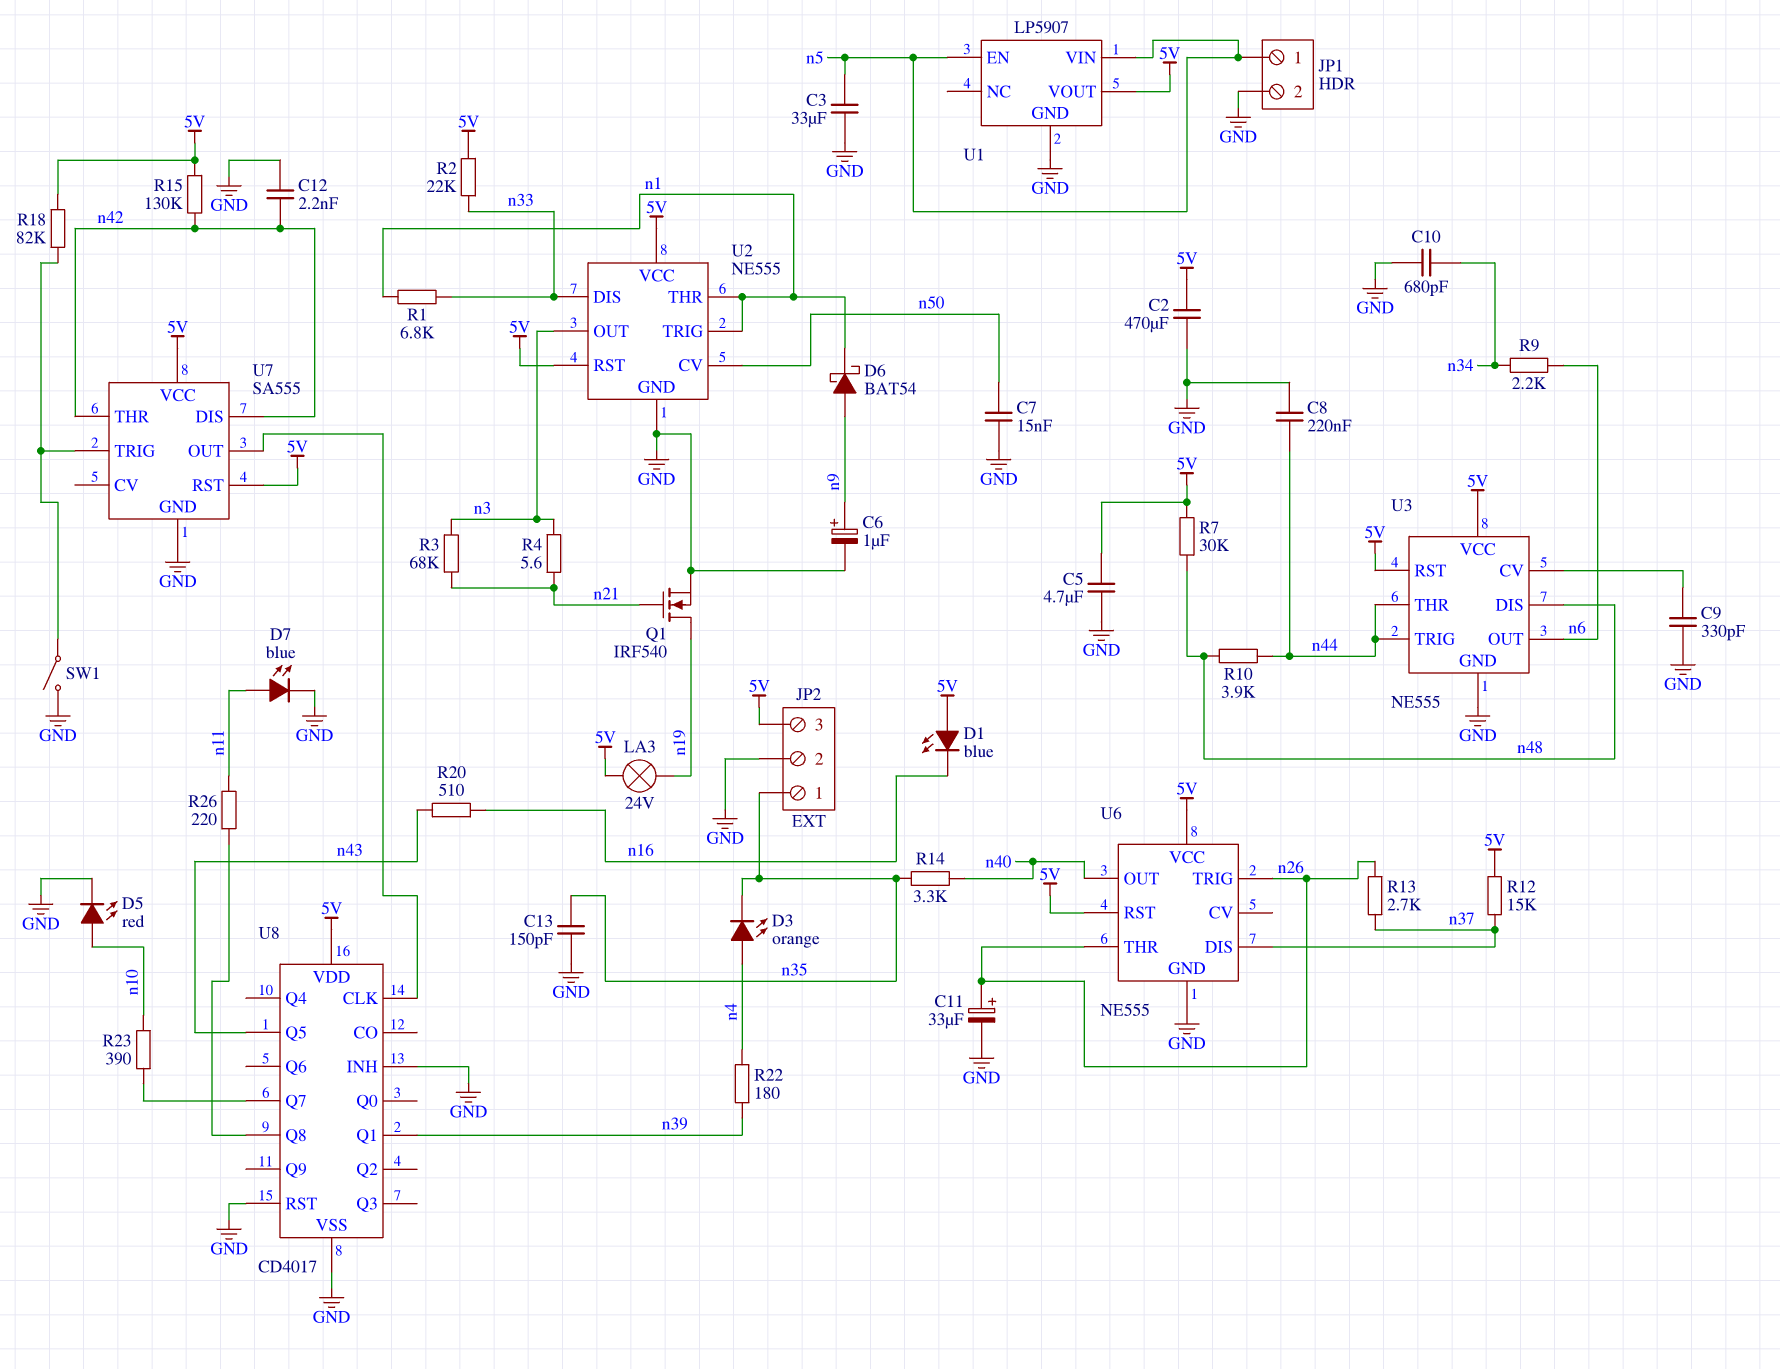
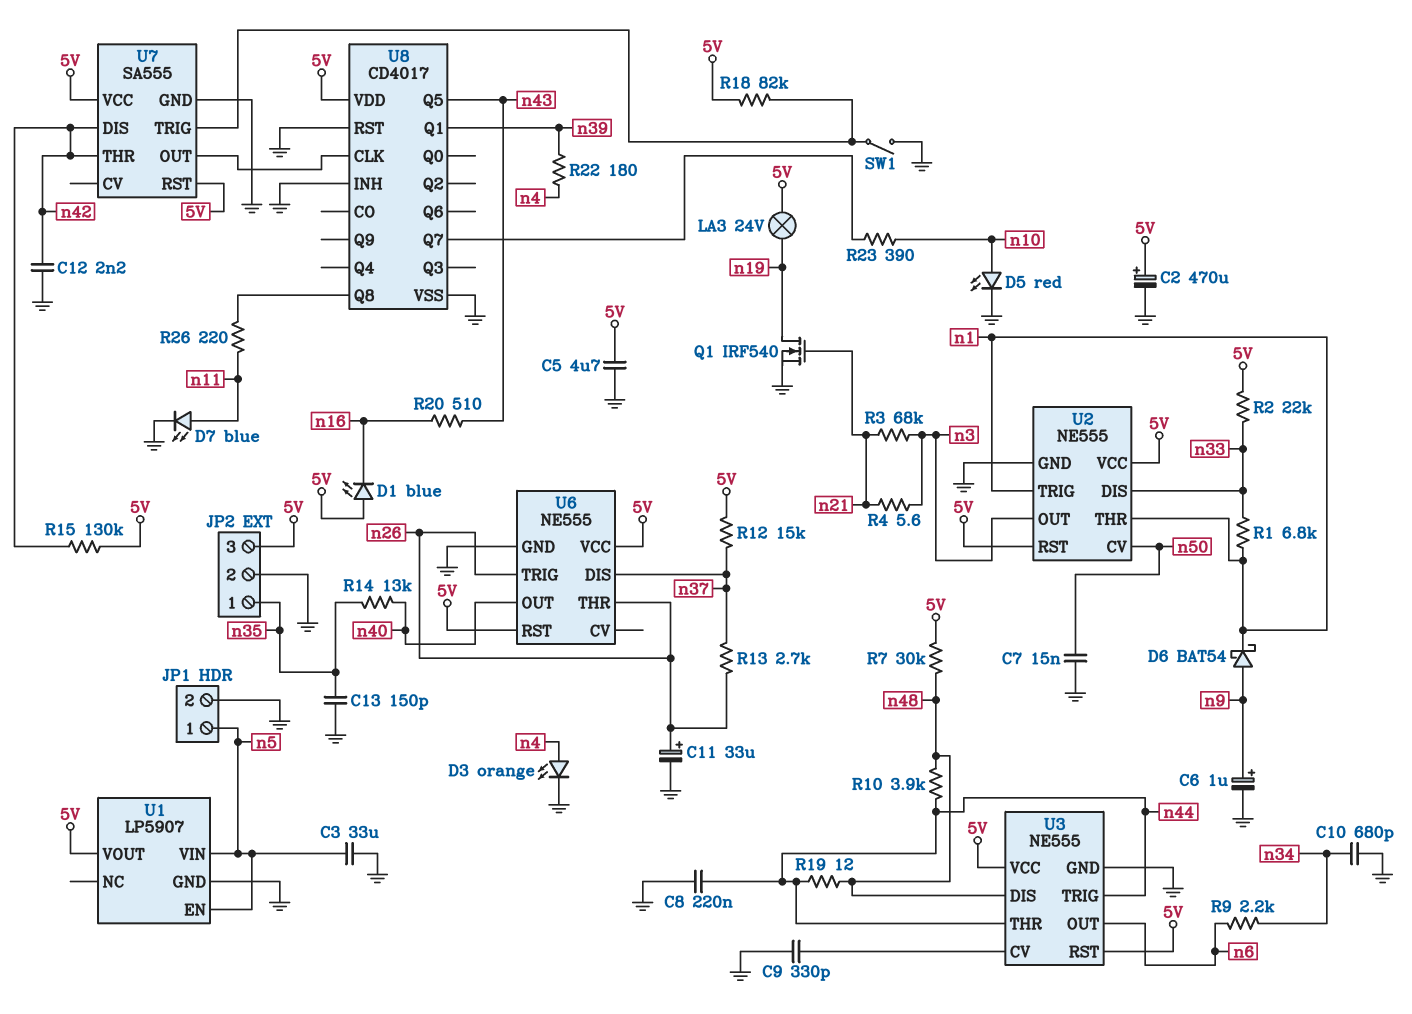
C2: 470uF (5V, GND) -> 470uF (plus 5V, minus GND)
D3: LED orange (A n4, K n35) -> LED orange (A n4, K GND)
R14: 3.3k (n35, n40) -> 13k (n35, n40)
R19: none -> 12 (n44, n48)

